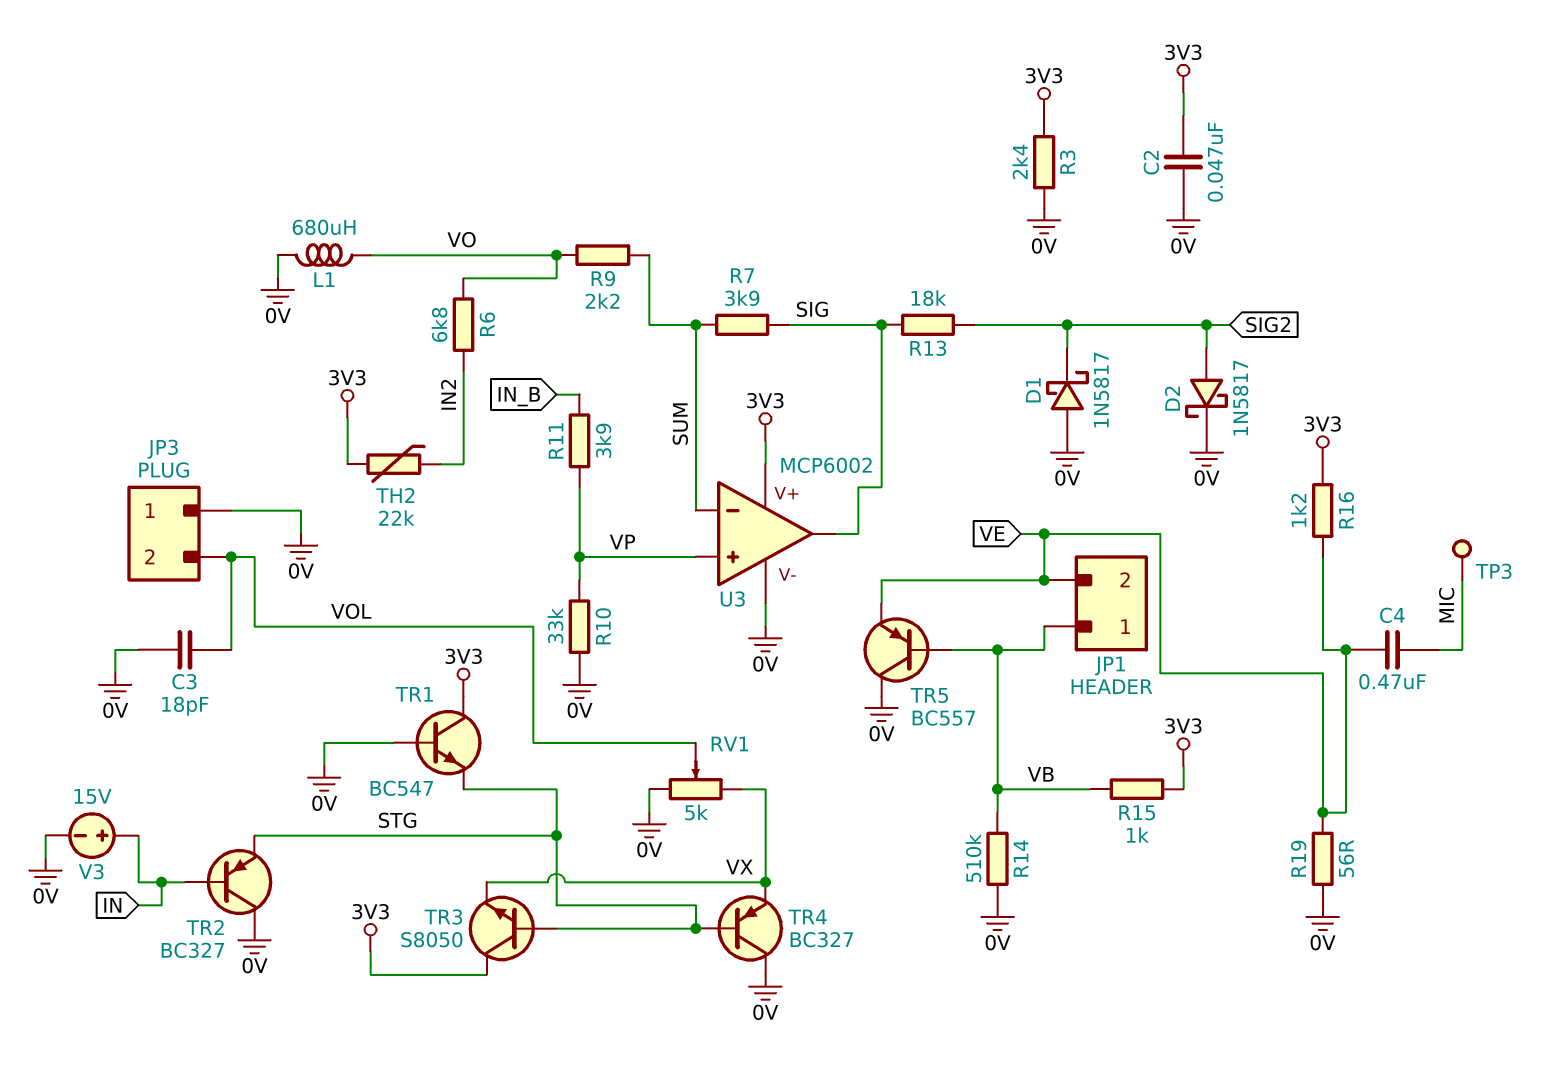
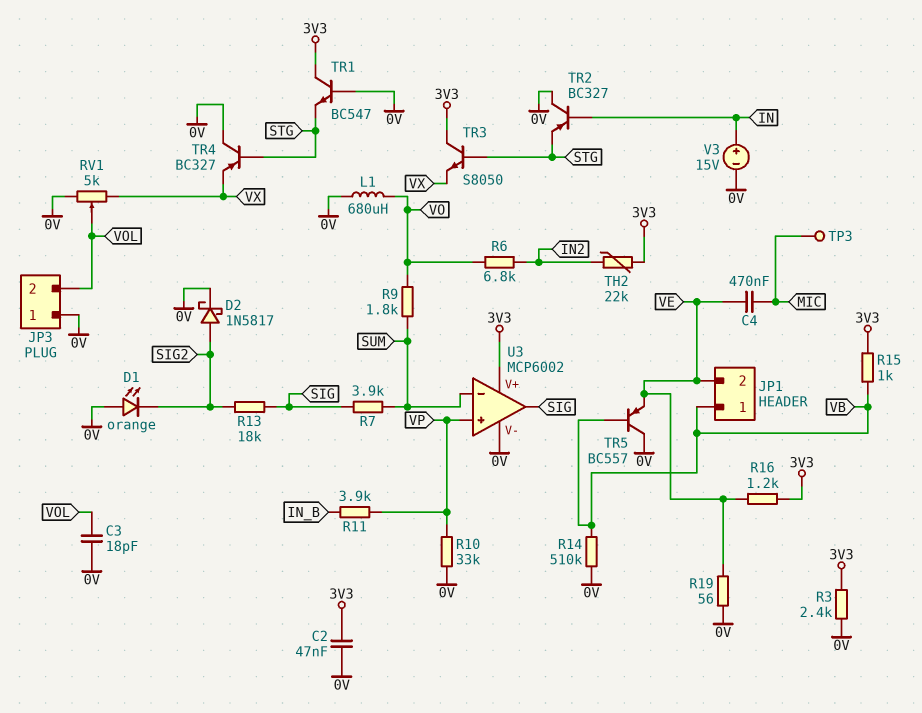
D1: schottky 1N5817 (A 0V, K SIG2) -> LED orange (A 0V, K SIG2)
R9: 2.2k (SUM, VO) -> 1.8k (SUM, VO)

